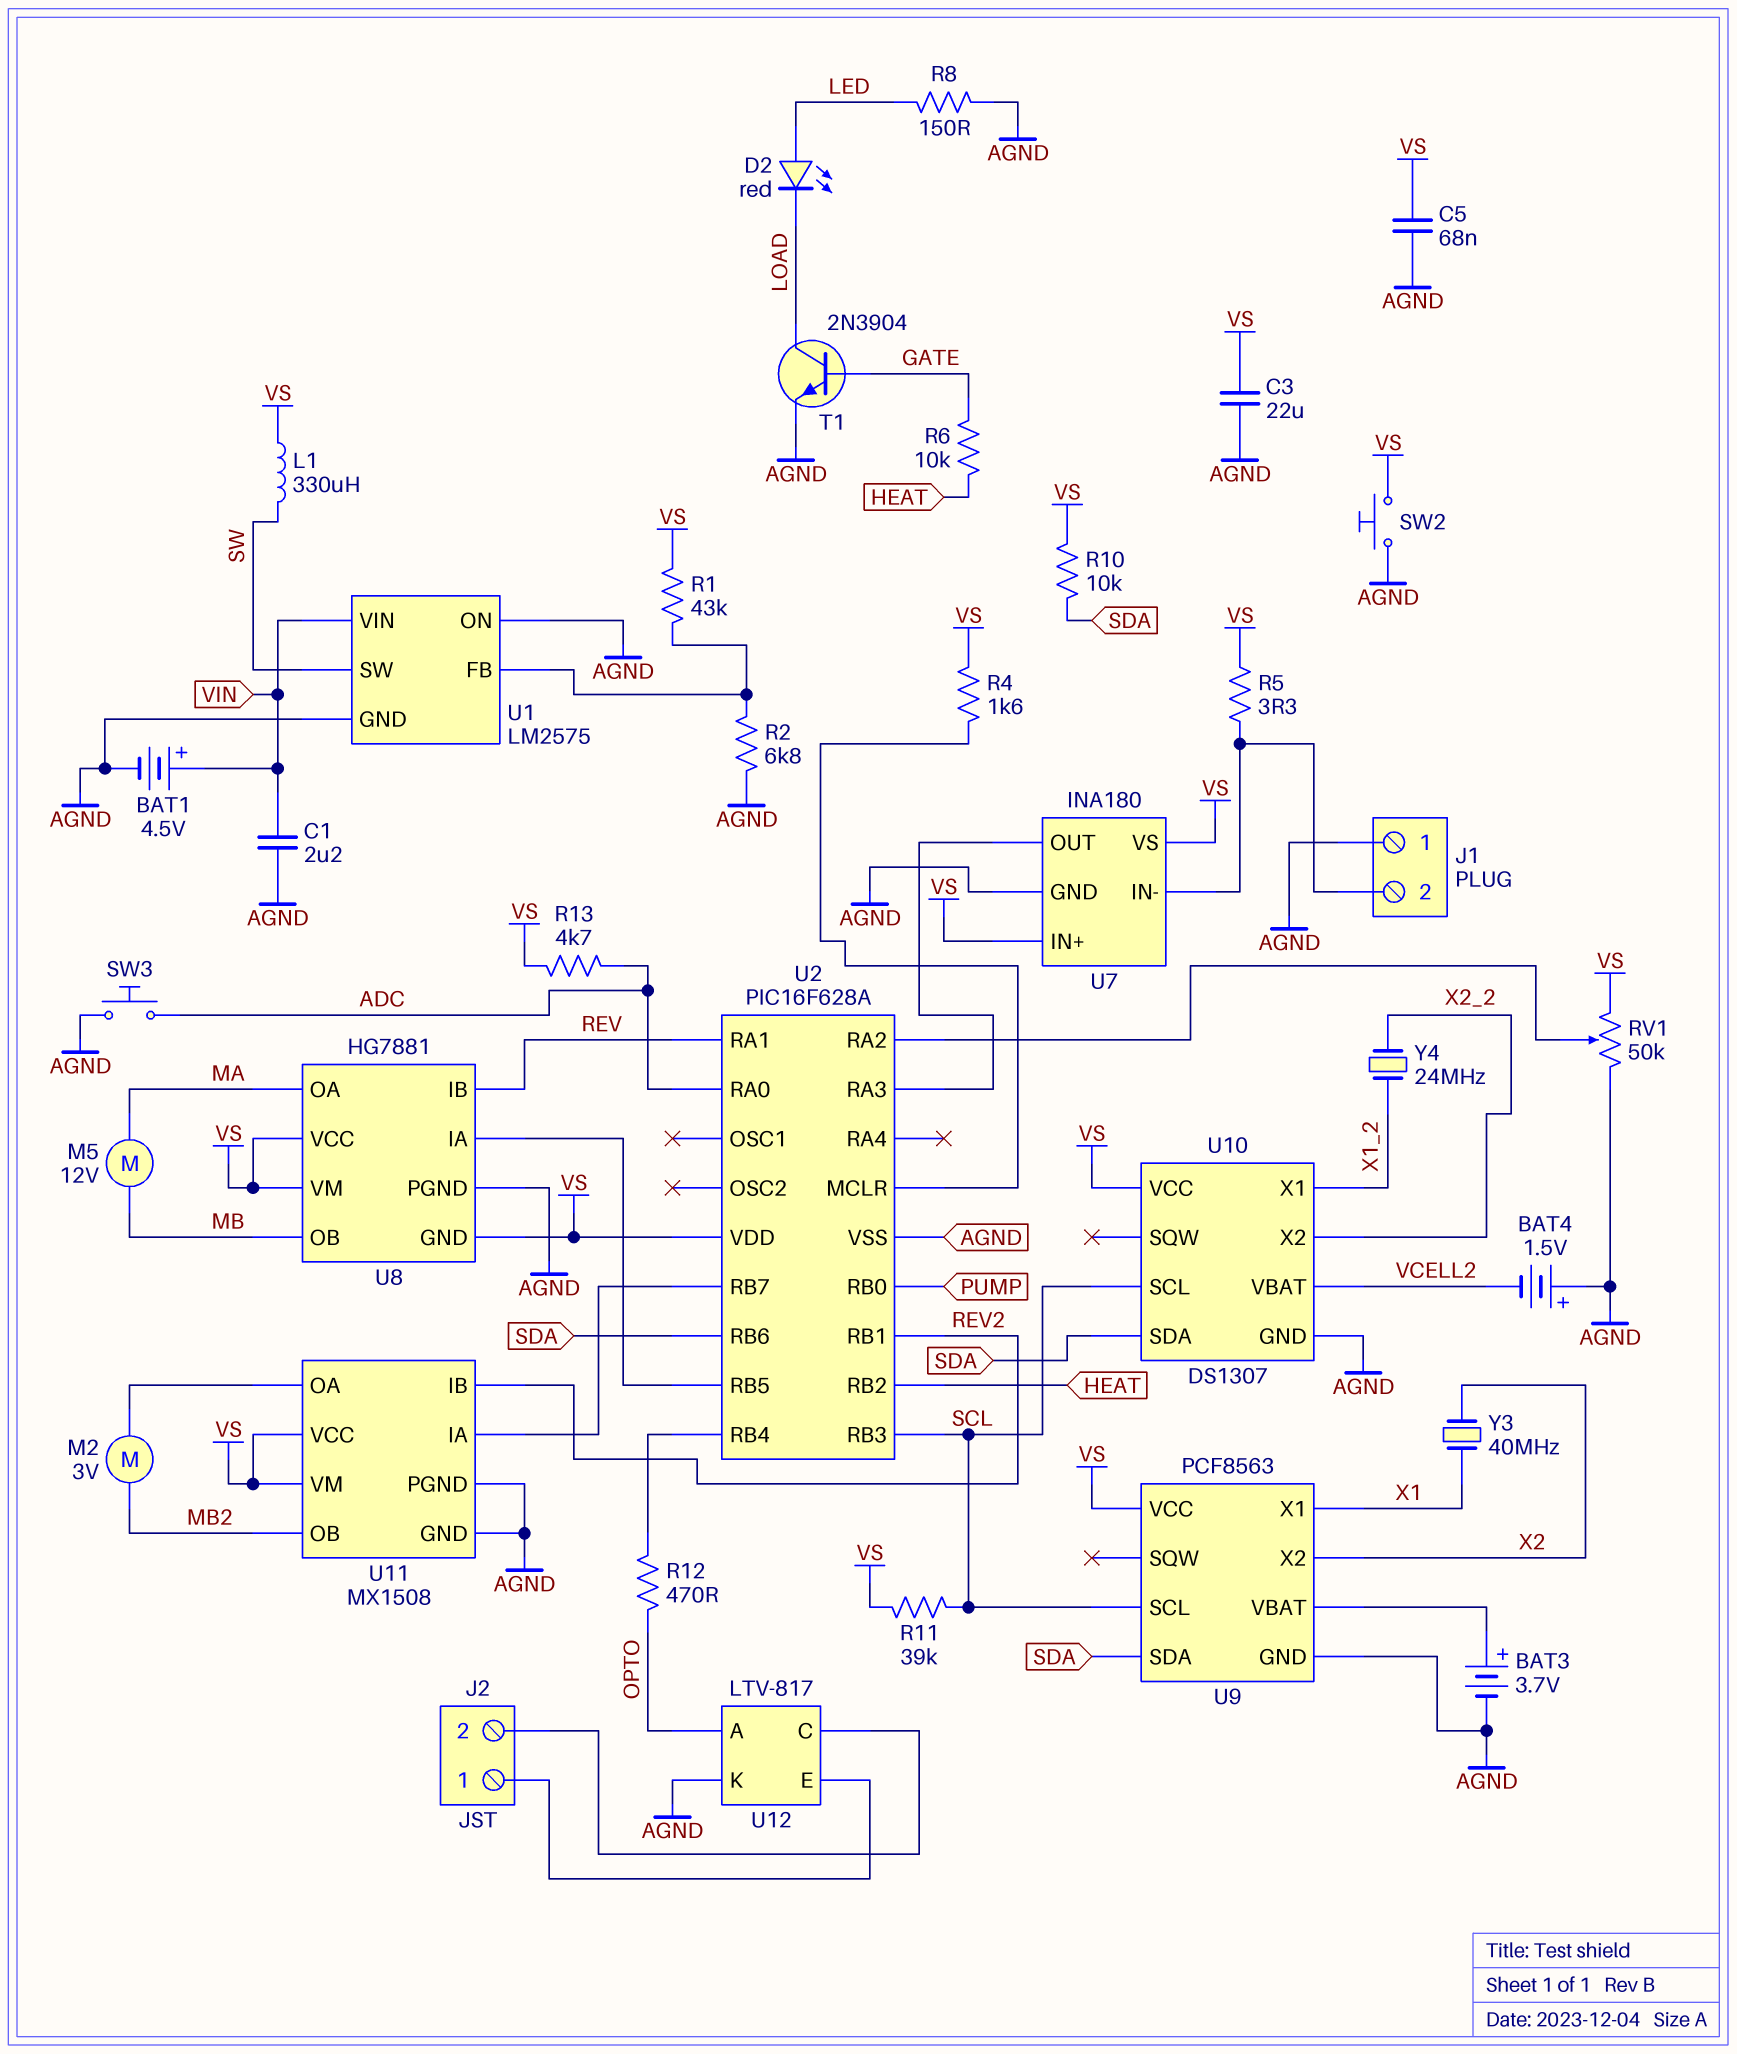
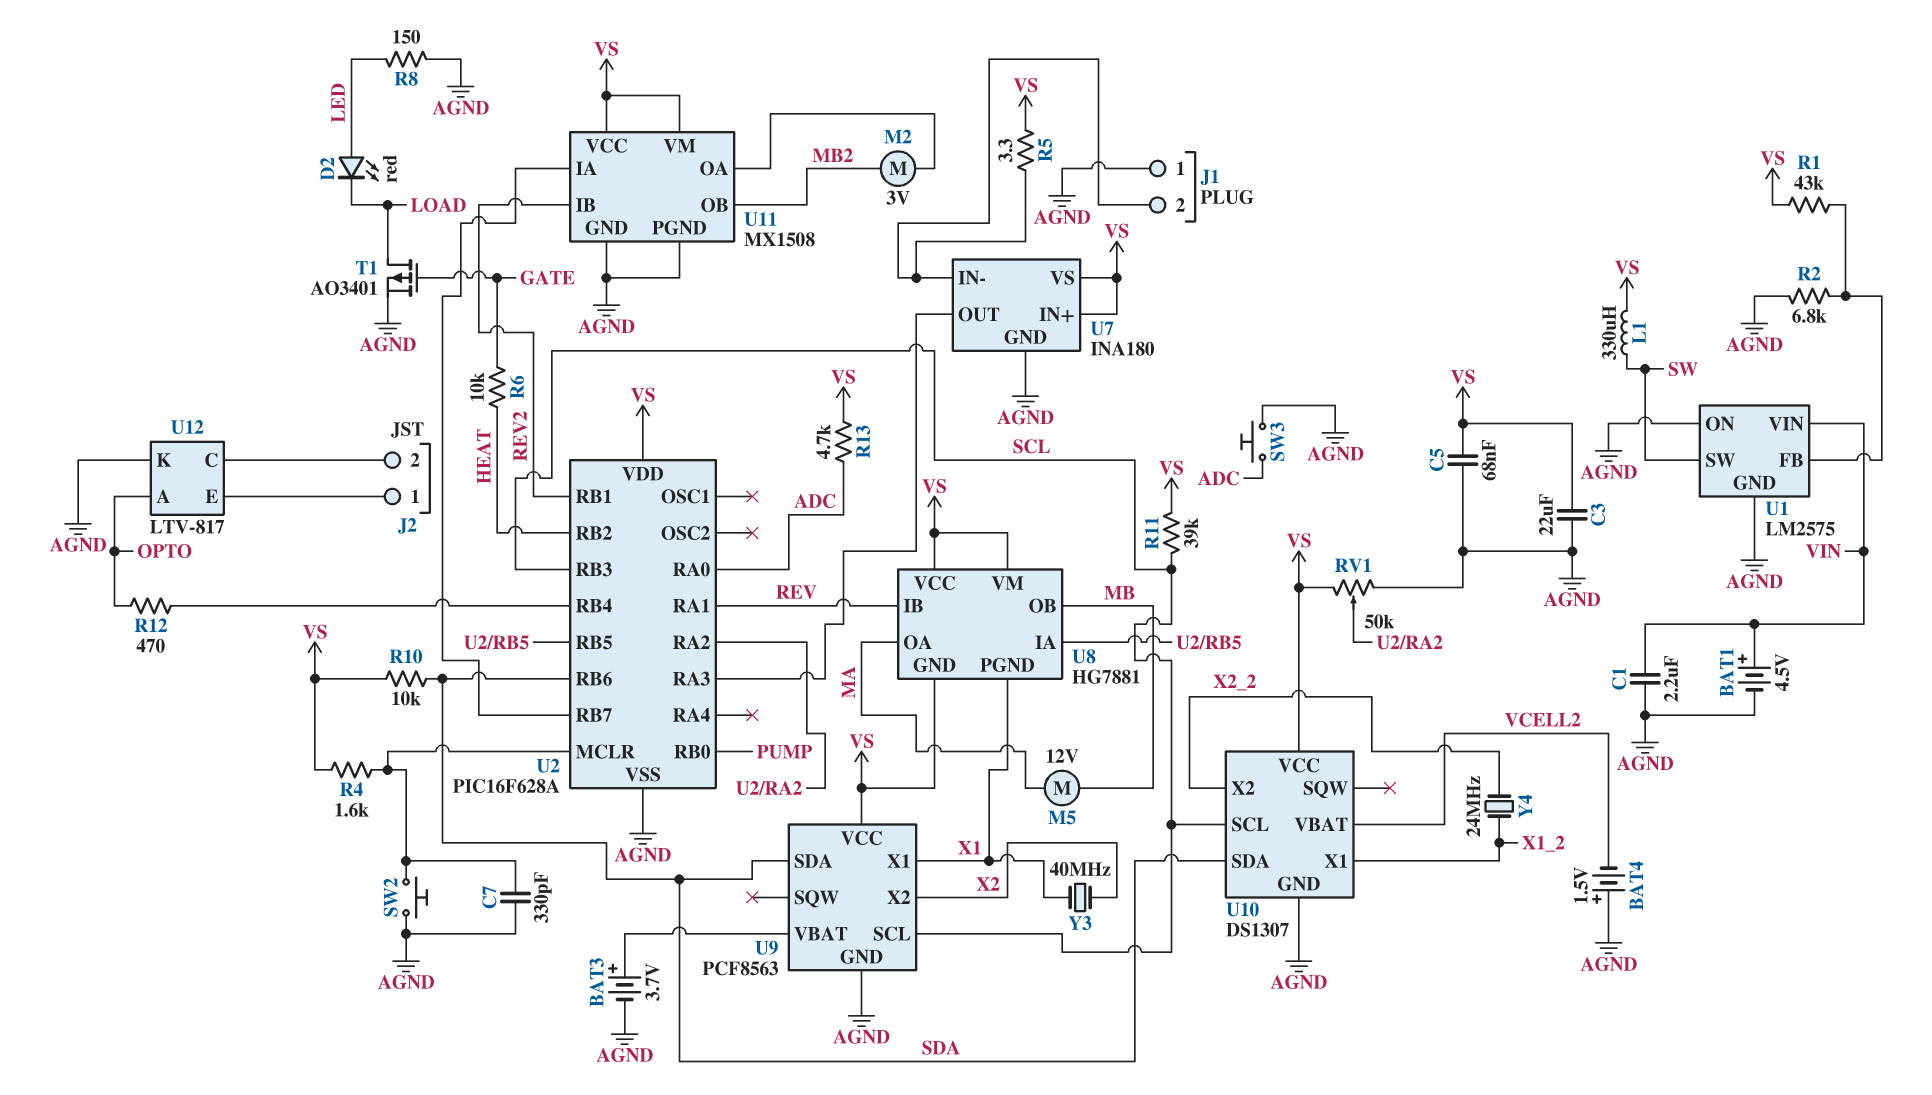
C7: none -> 330pF (AGND, U2/MCLR)
SW2: button (AGND, VS) -> button (AGND, U2/MCLR)
T1: NPN 2N3904 (B GATE, C LOAD, E AGND) -> PMOS AO3401 (G GATE, D LOAD, S AGND)
U8 pin PGND: AGND -> X1

